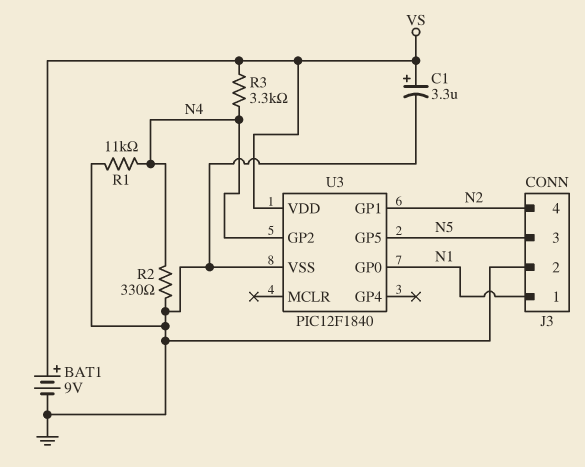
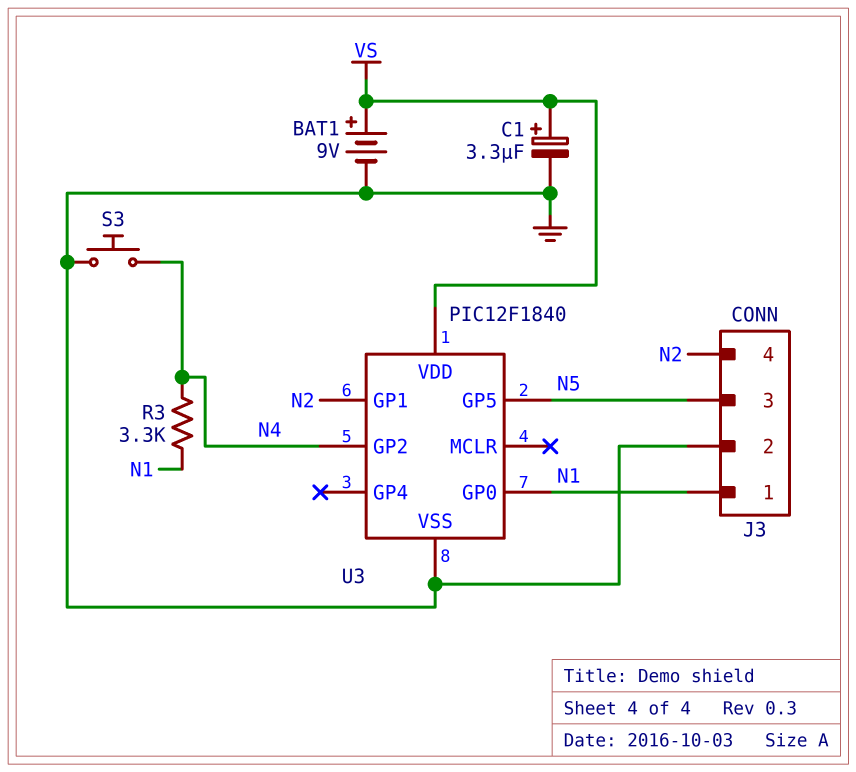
R1: 11k (GND, N4) -> none
R2: 330 (GND, N4) -> none
R3: 3.3k (N4, VS) -> 3.3k (N1, N4)
S3: none -> button (GND, N4)

